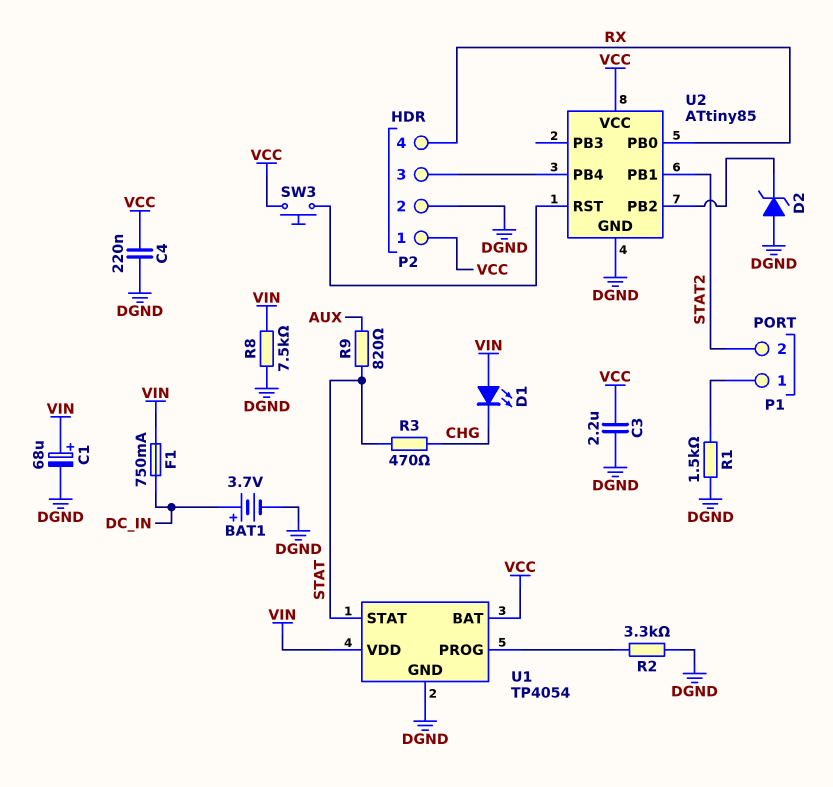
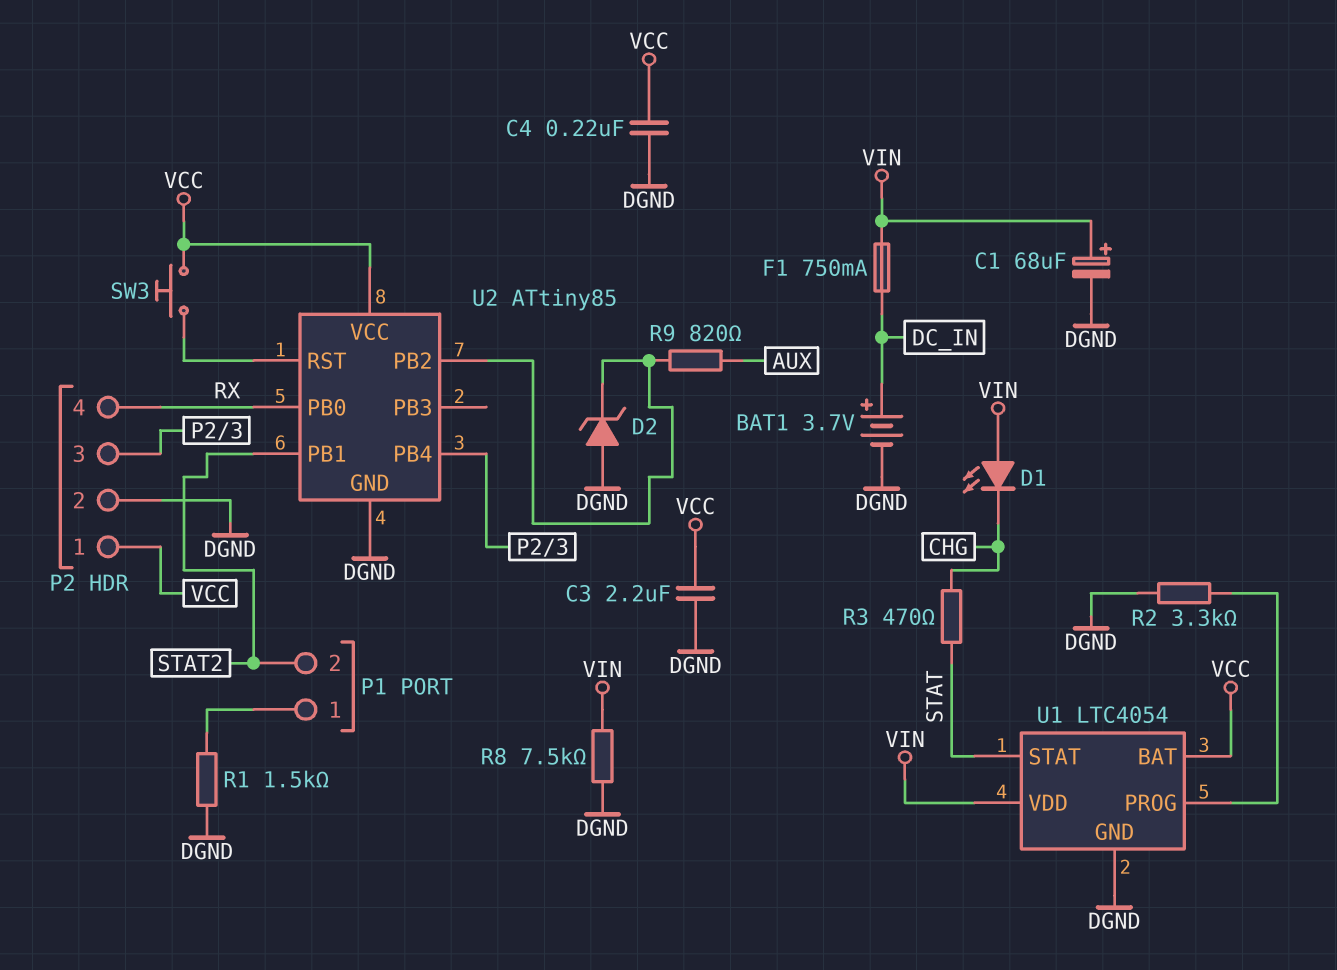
R9: 820 (AUX, STAT) -> 820 (AUX, U2/PB2)
U1: TP4054 -> LTC4054

